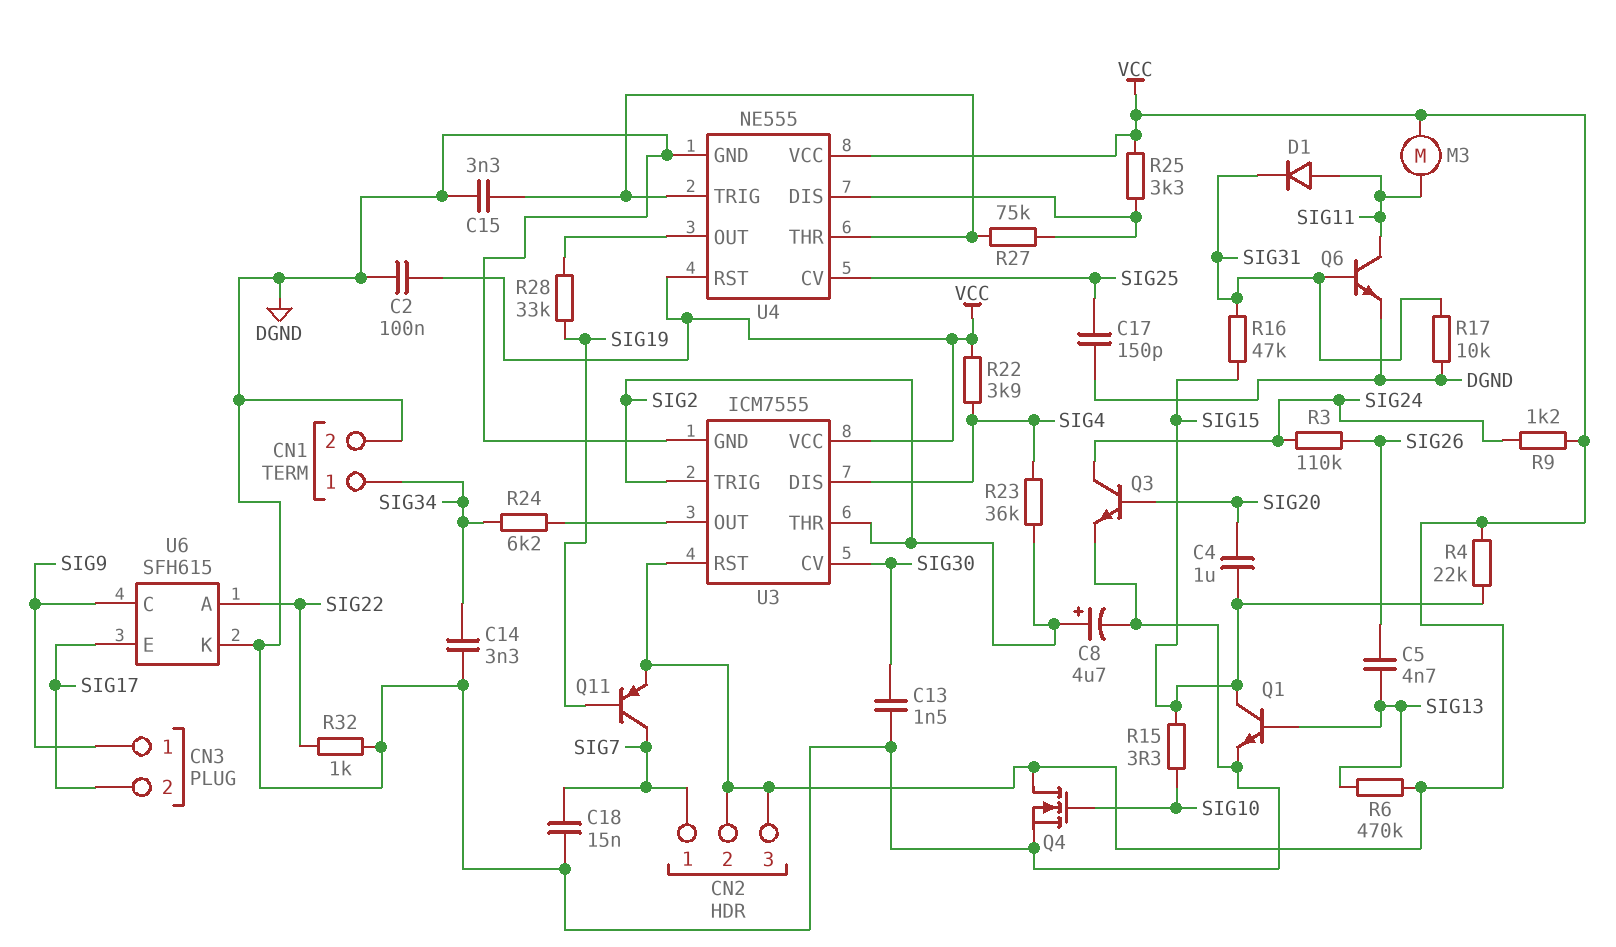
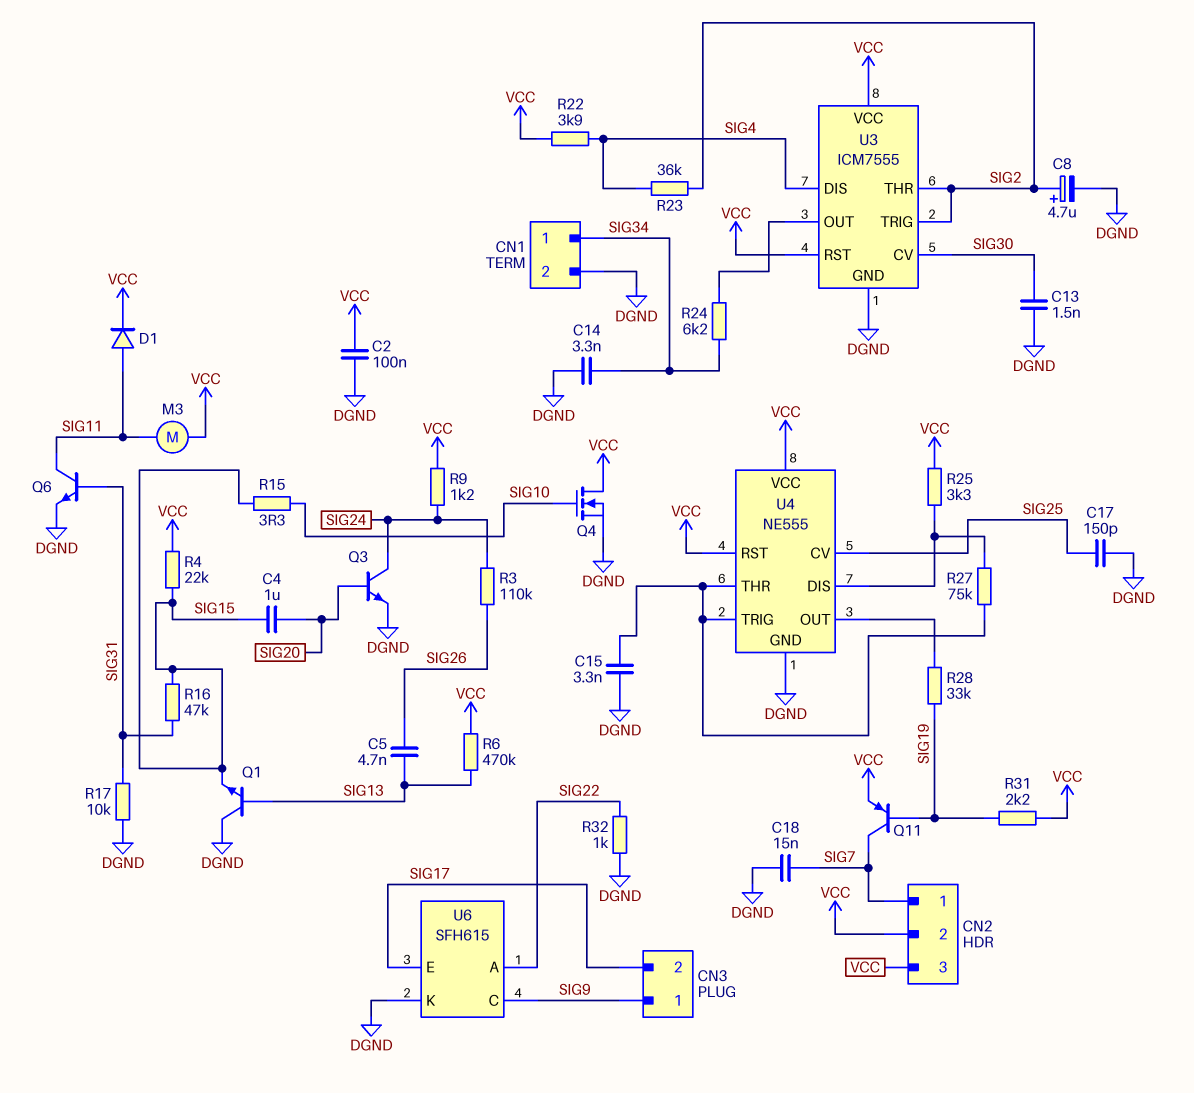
D1: diode (A SIG11, K SIG31) -> diode (A SIG11, K VCC)
Q1: NPN (B SIG13, C SIG15, E DGND) -> NPN (B SIG13, C DGND, E SIG15)
R31: none -> 2.2k (SIG19, VCC)

